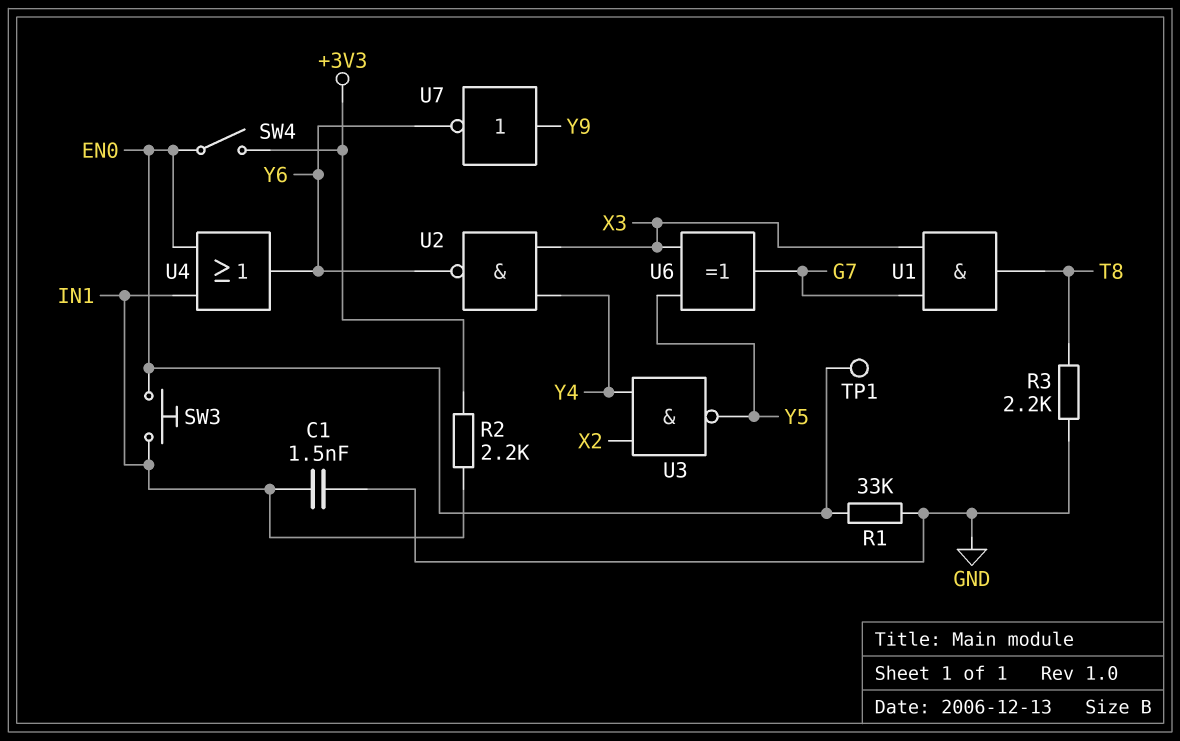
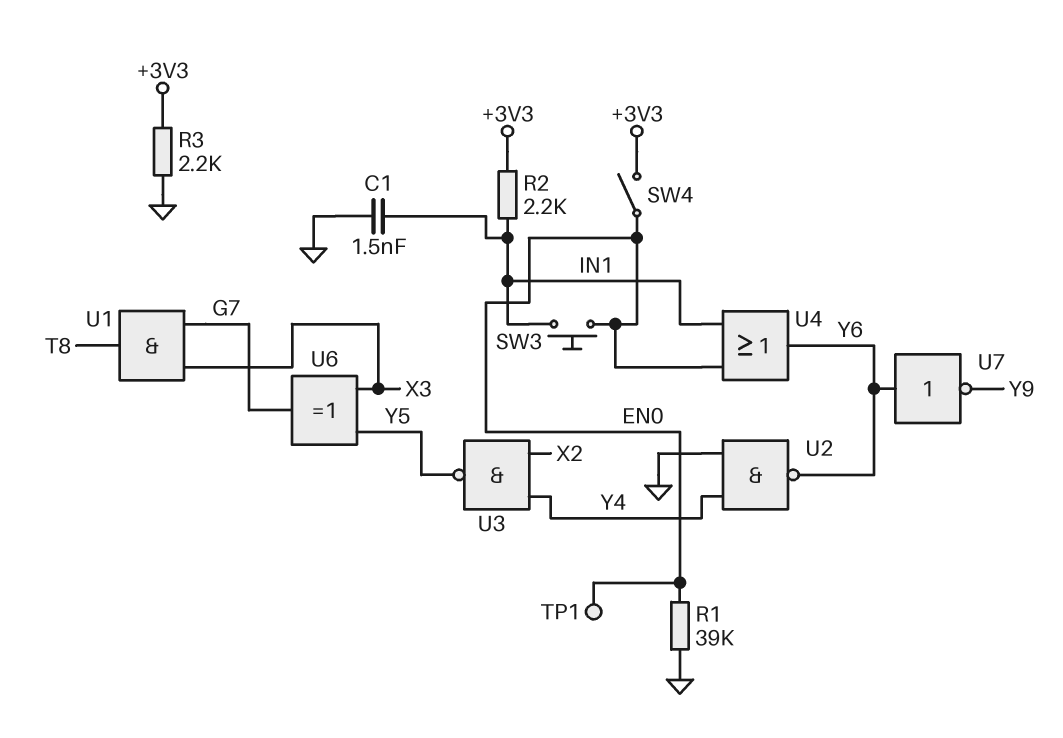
R1: 33k (EN0, GND) -> 39k (EN0, GND)
R3: 2.2k (GND, T8) -> 2.2k (+3V3, GND)
U2: NAND (in X3, in Y4, out Y6) -> NAND (in GND, in Y4, out Y6)
U7: NOT (in Y9, out Y6) -> NOT (in Y6, out Y9)

